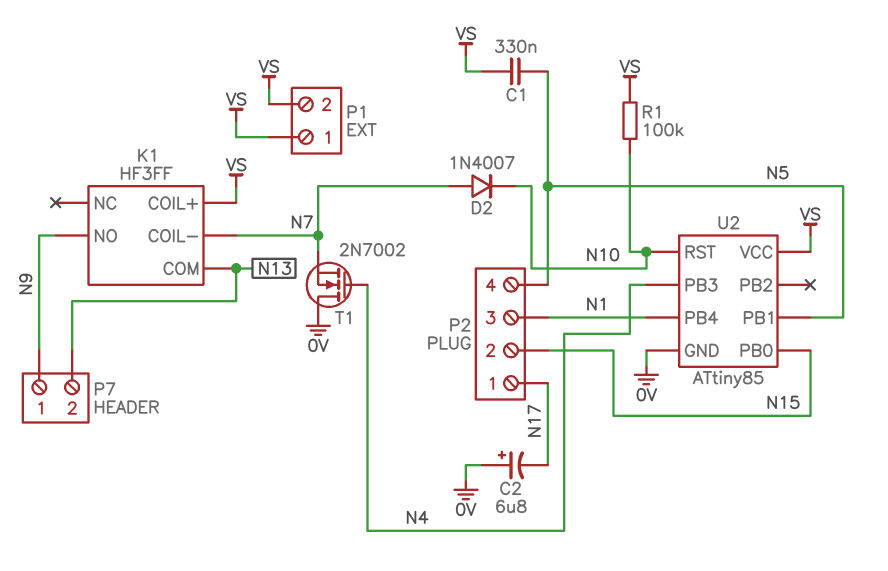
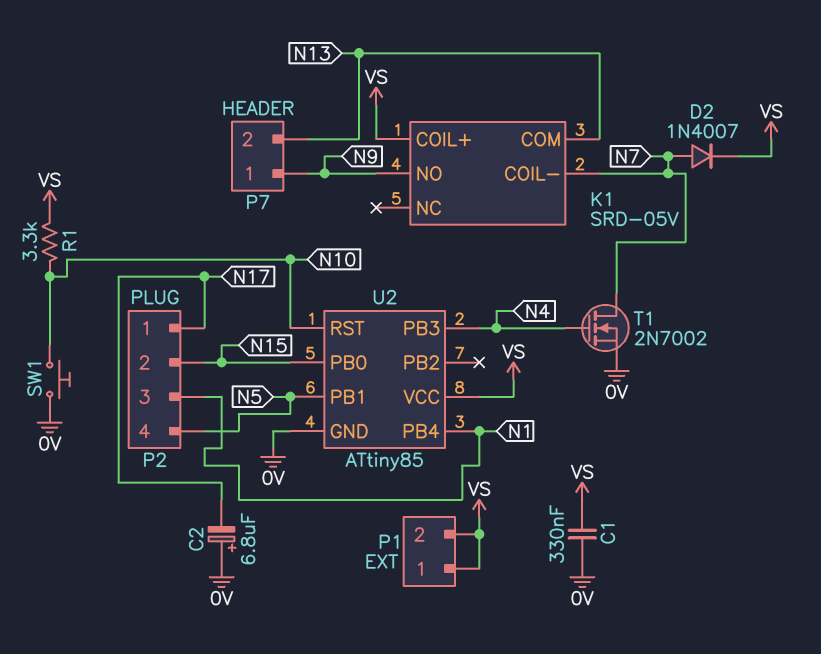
C1: 330nF (N5, VS) -> 330nF (0V, VS)
D2: diode 1N4007 (A N7, K N10) -> diode 1N4007 (A N7, K VS)
K1: HF3FF -> SRD-05V
R1: 100k (N10, VS) -> 3.3k (N10, VS)
SW1: none -> button (0V, N10)
T1: NMOS 2N7002 (G N4, D 0V, S N7) -> NMOS 2N7002 (G N4, D N7, S 0V)

